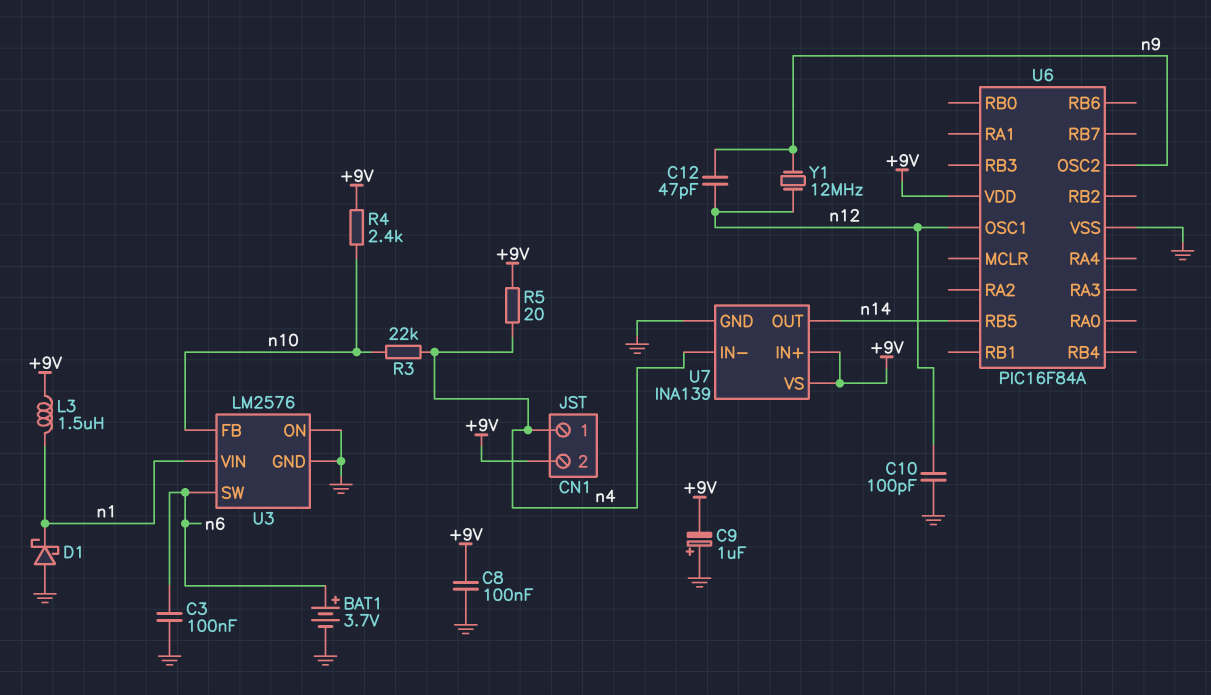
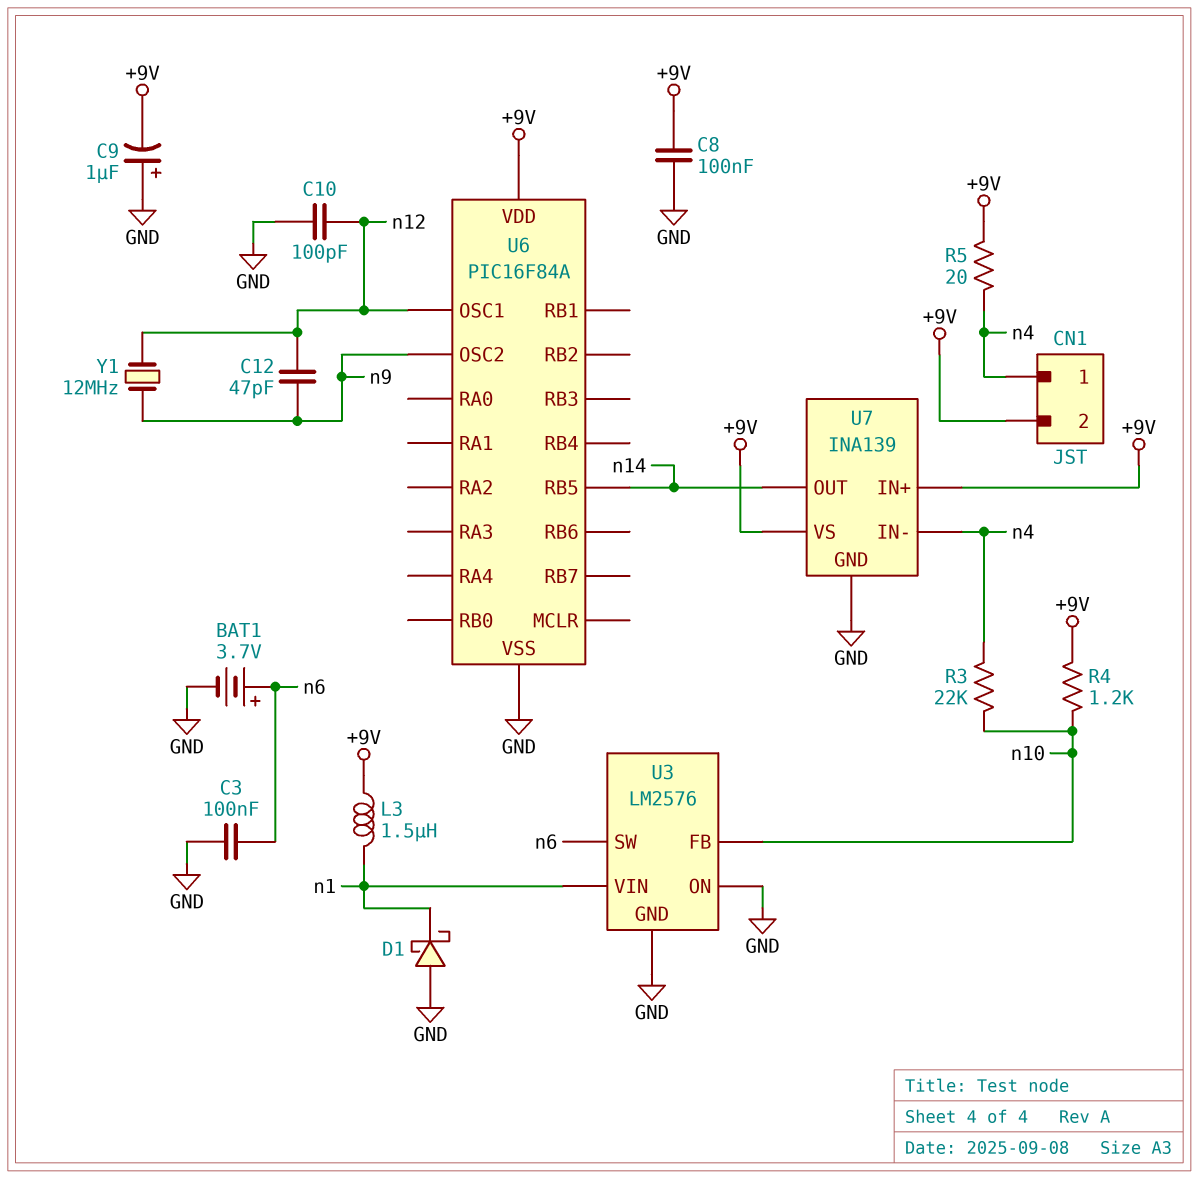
R4: 2.4k (+9V, n10) -> 1.2k (+9V, n10)

